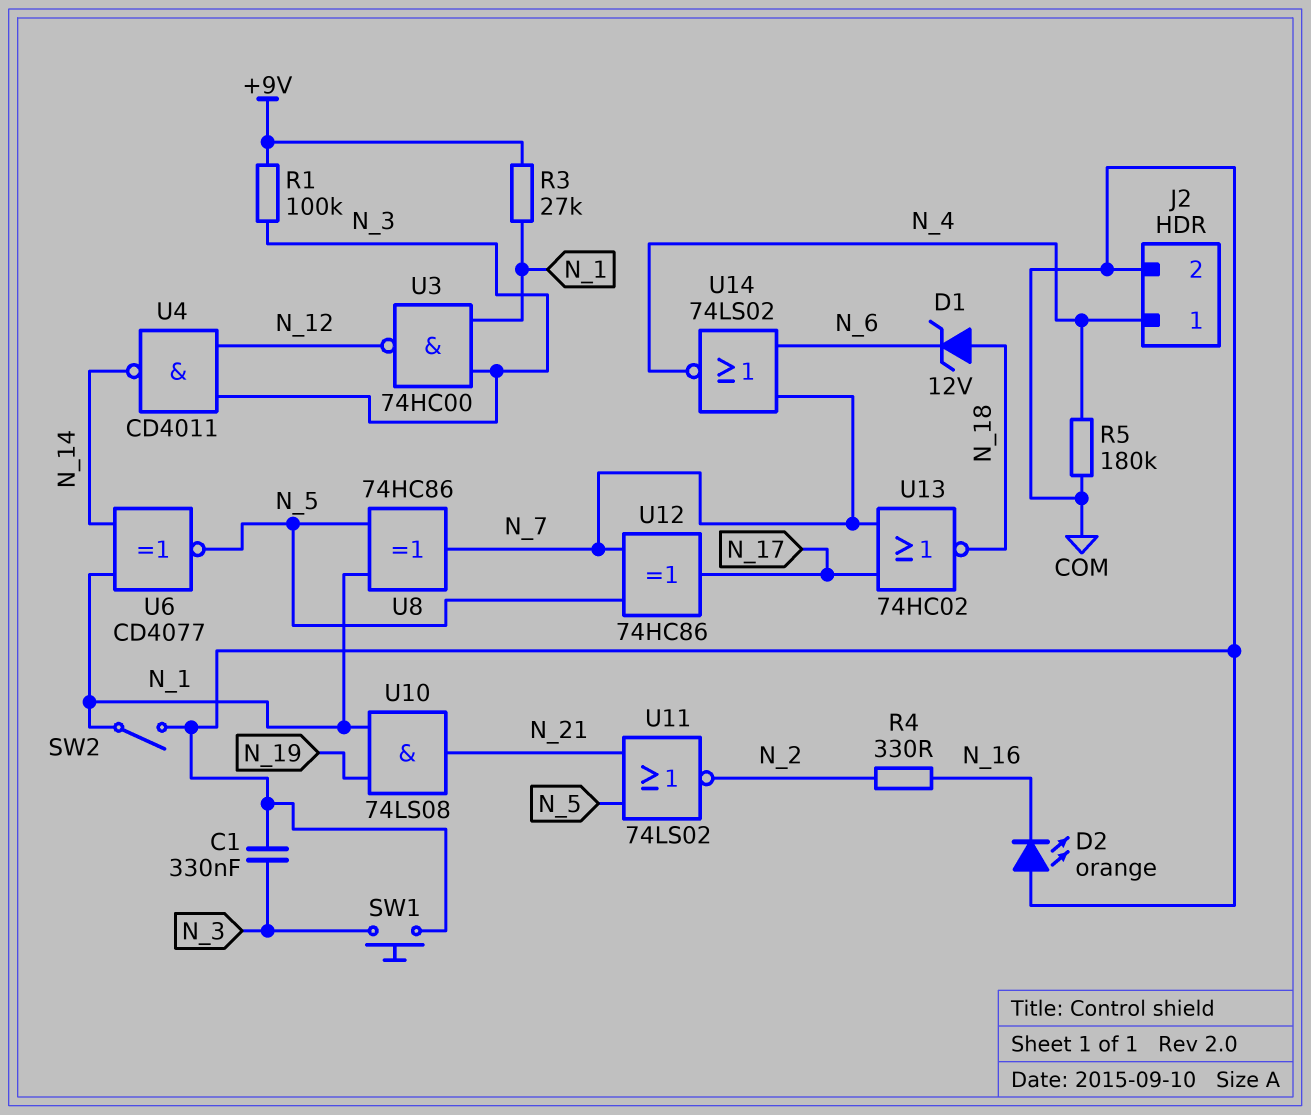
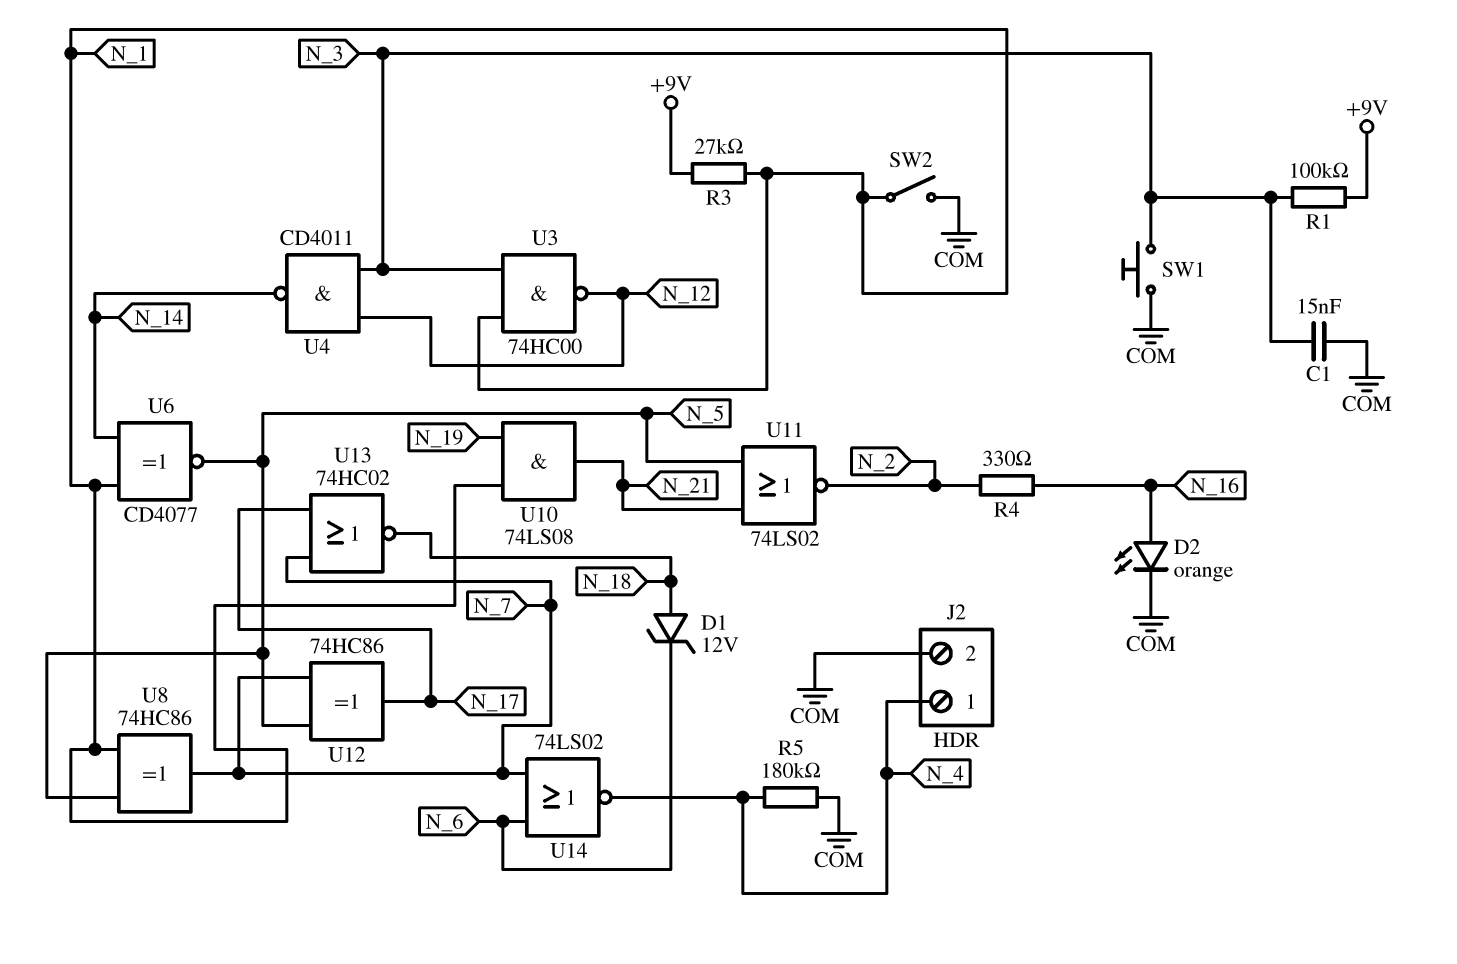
C1: 330nF (COM, N_3) -> 15nF (COM, N_3)
D2: LED orange (A COM, K N_16) -> LED orange (A N_16, K COM)

